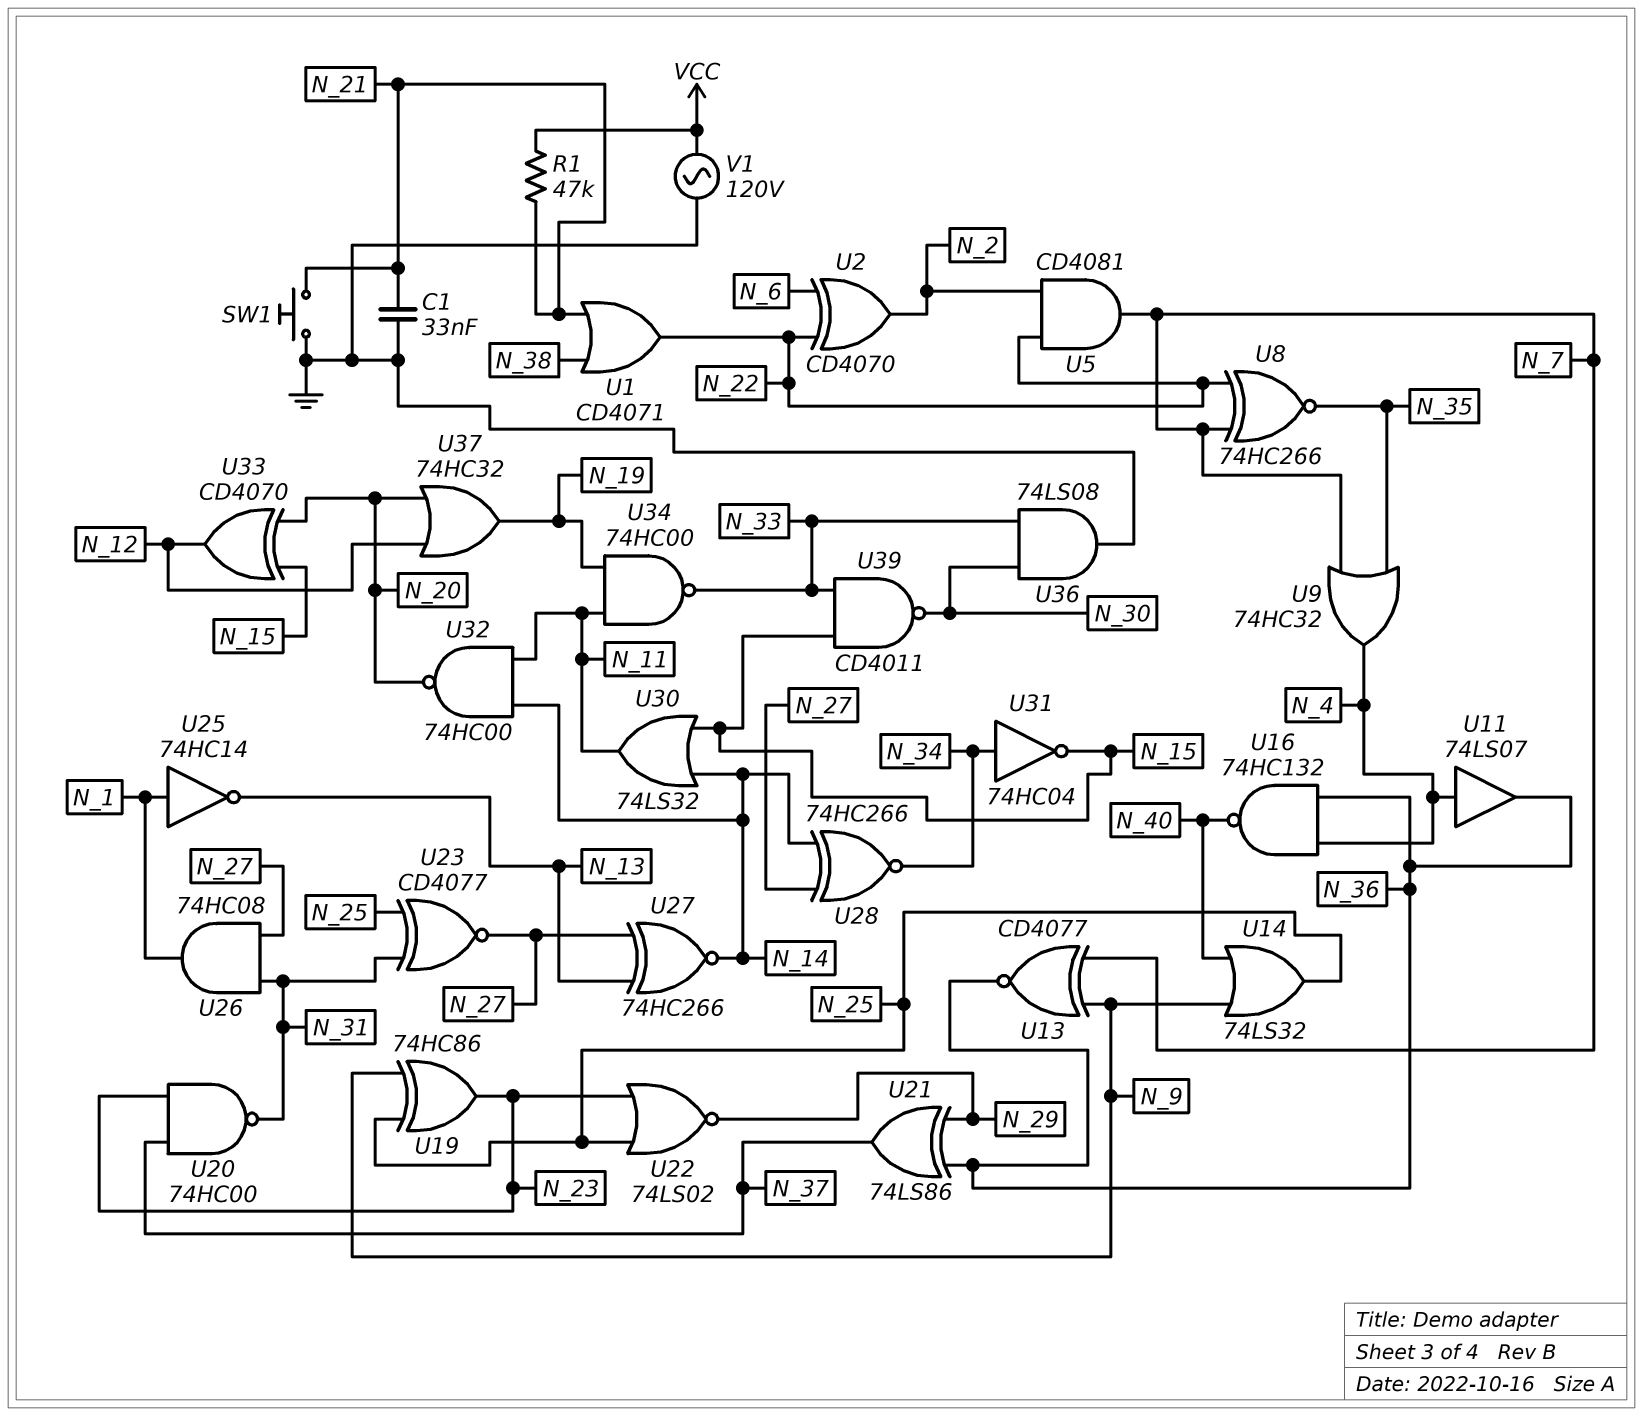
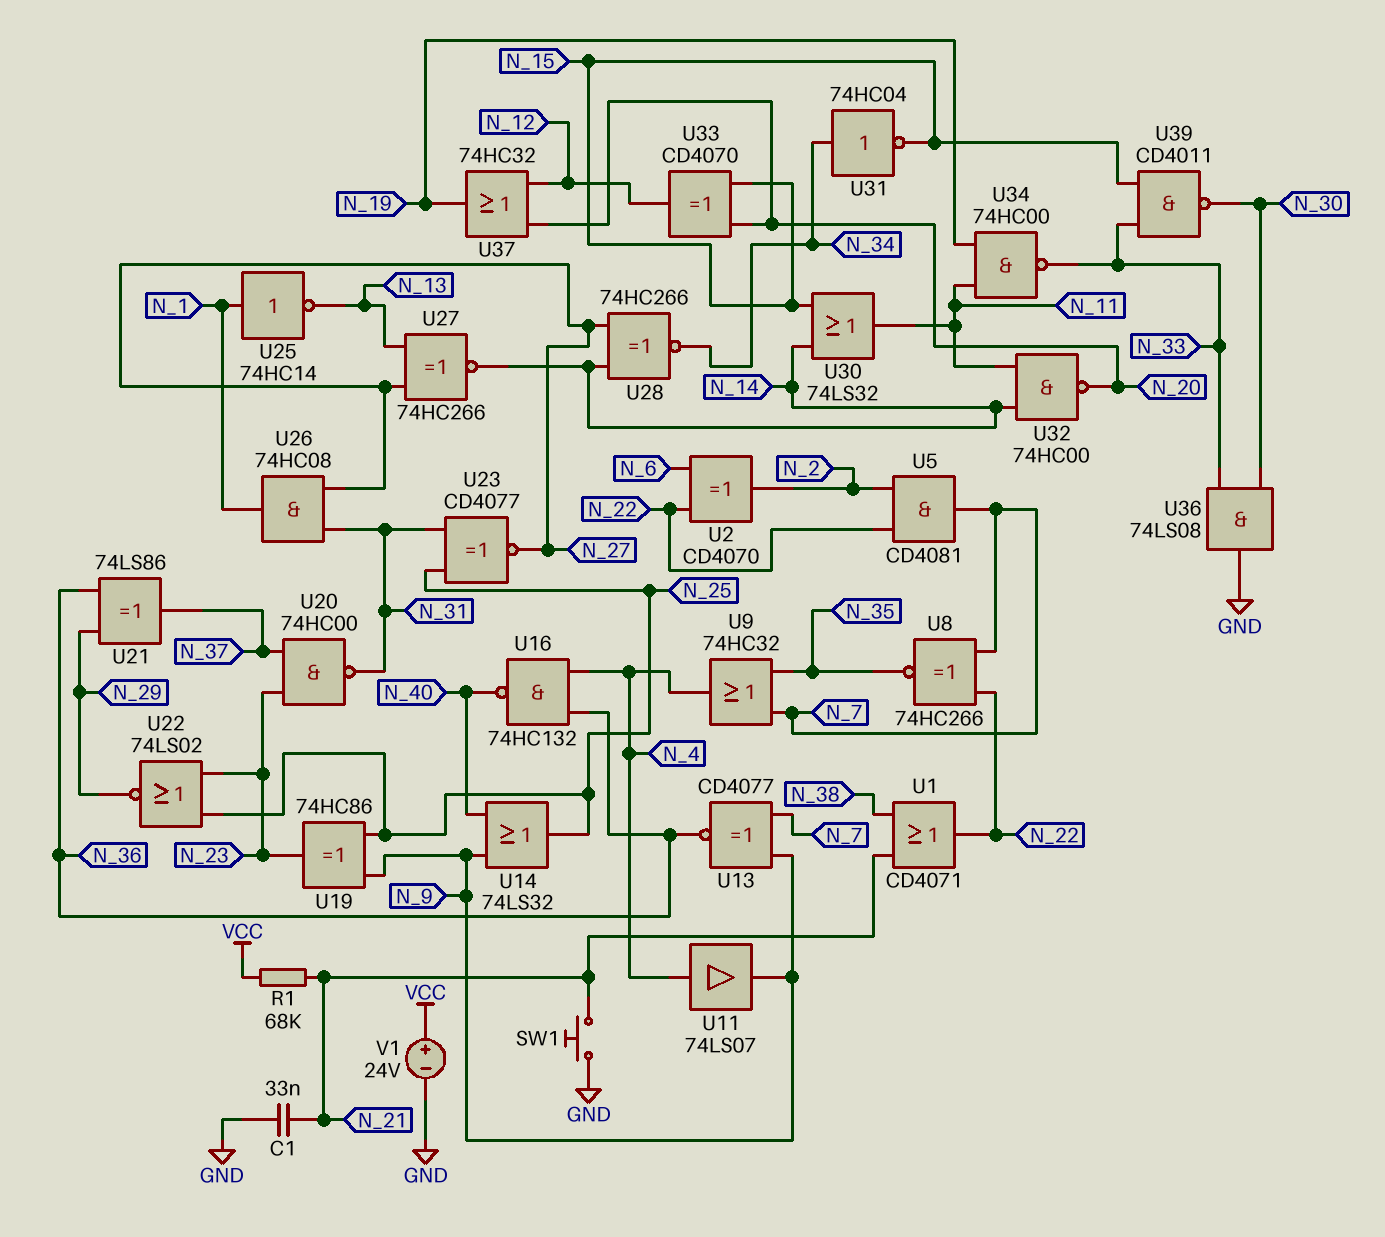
R1: 47k (N_21, VCC) -> 68k (N_21, VCC)
U11: buffer 74LS07 (in N_4, out N_36) -> buffer 74LS07 (in N_4, out N_9)
V1: AC 120V (GND, VCC) -> 24V (plus VCC, minus GND)

